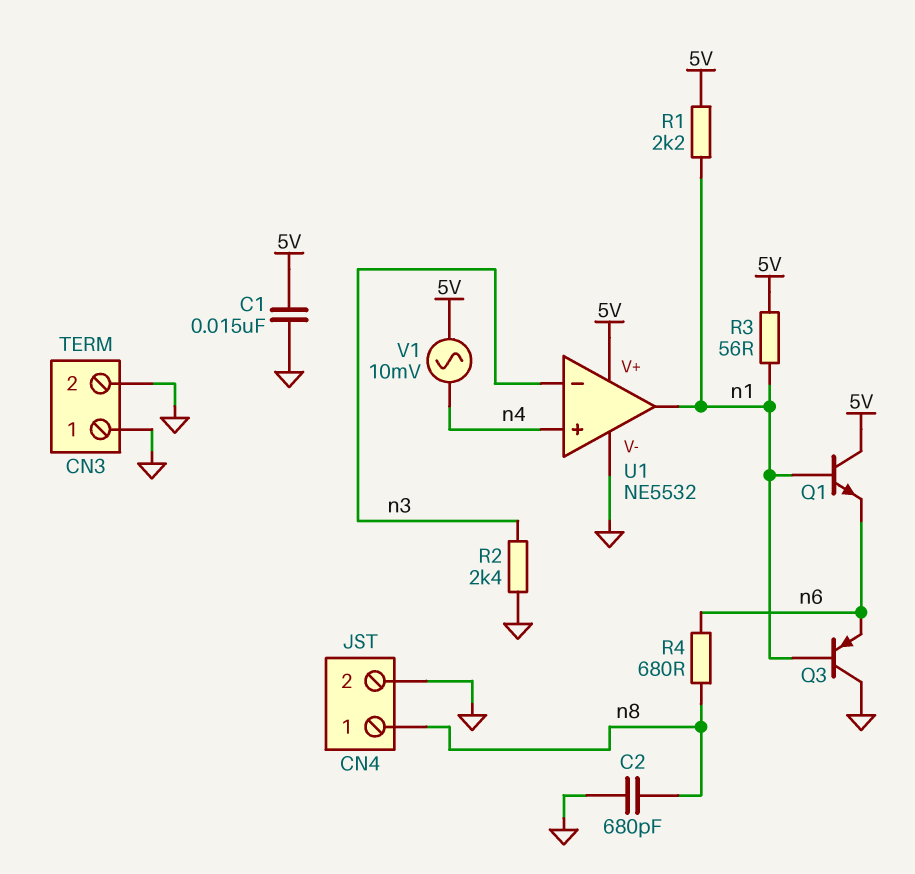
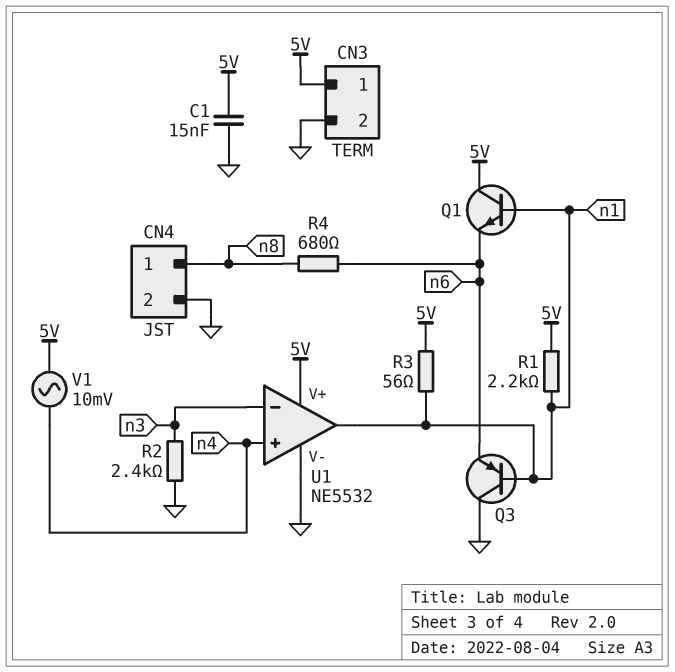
C2: 680pF (GND, n8) -> none
CN3 pin 1: GND -> 5V

